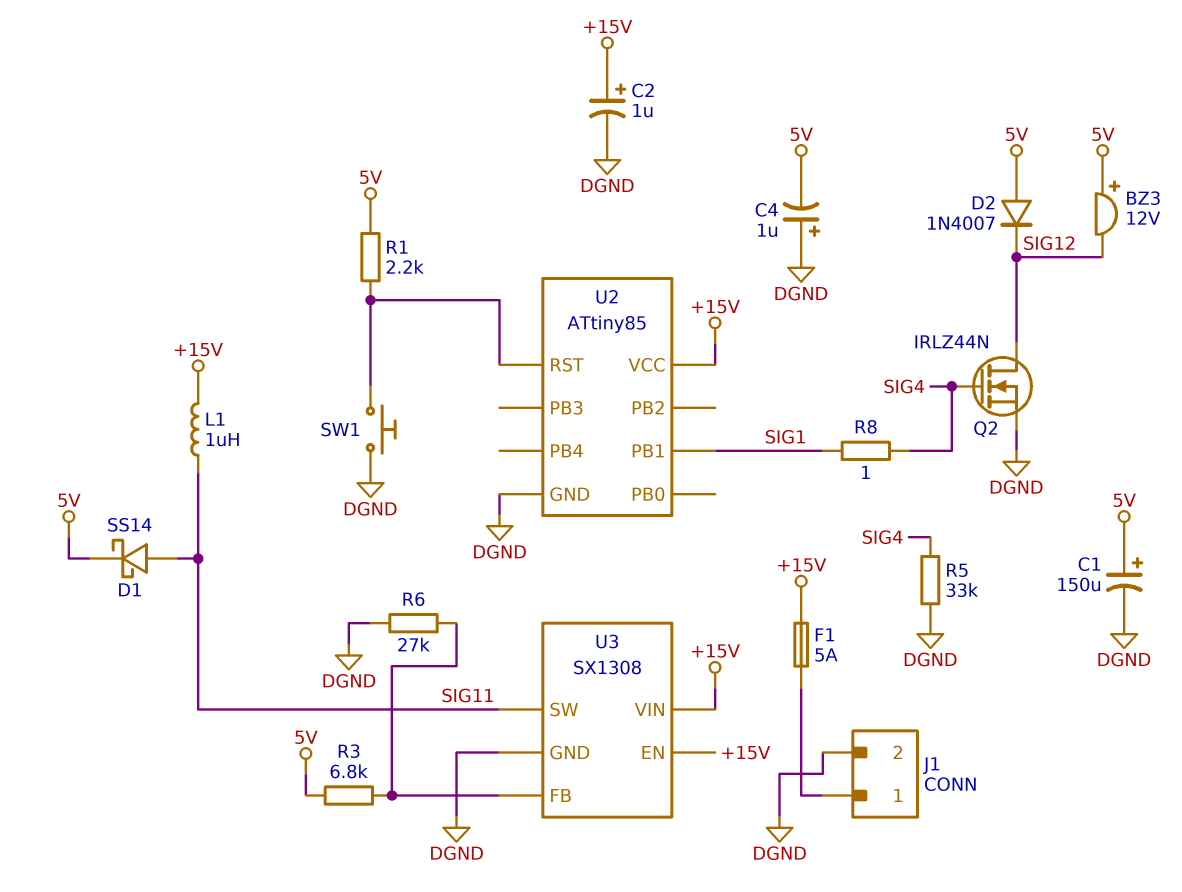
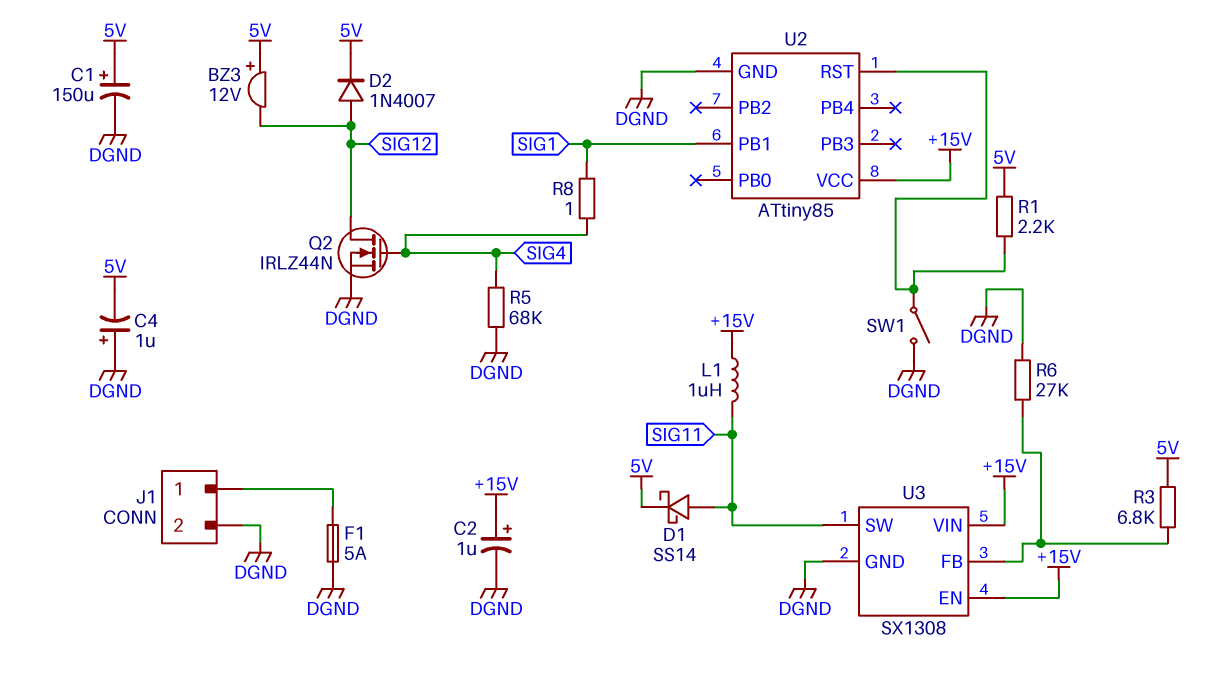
D2: diode 1N4007 (A 5V, K SIG12) -> diode 1N4007 (A SIG12, K 5V)
F1: 5A (+15V, J1/1) -> 5A (DGND, J1/1)
R5: 33k (DGND, SIG4) -> 68k (DGND, SIG4)
SW1: button (DGND, U2/RST) -> switch (DGND, U2/RST)

